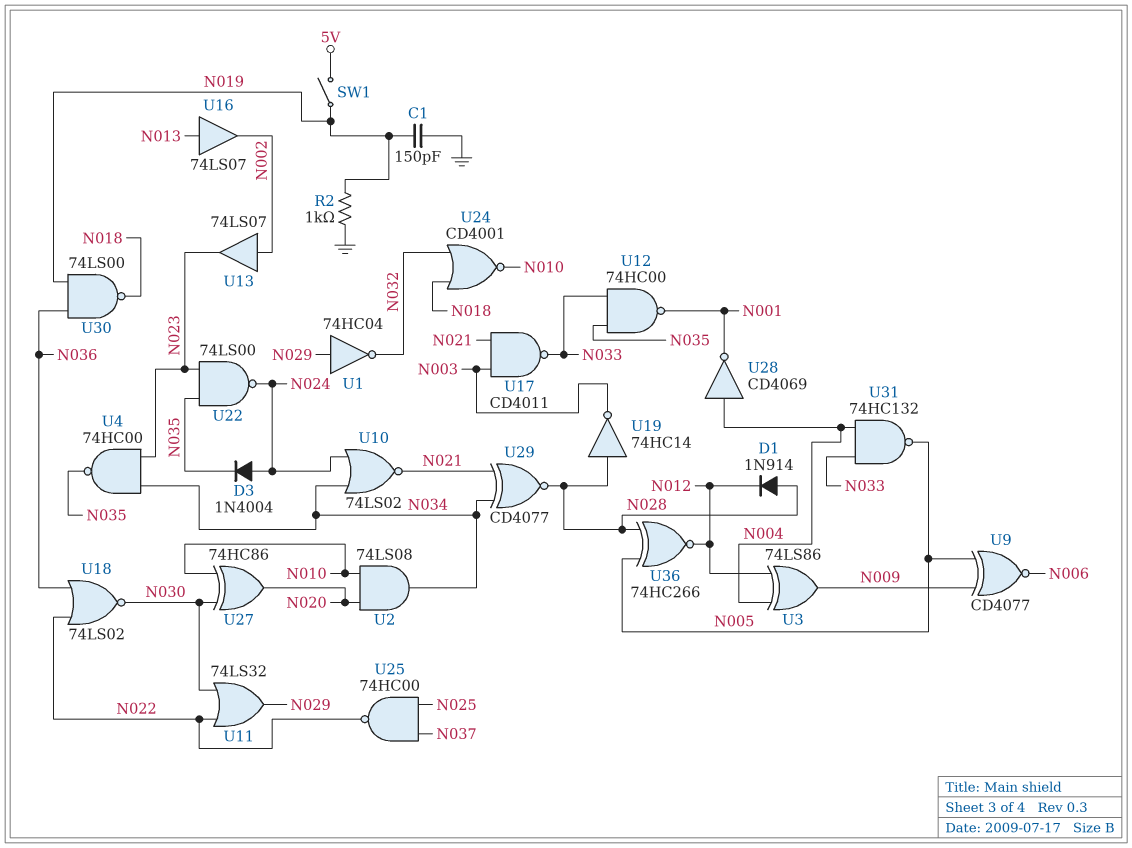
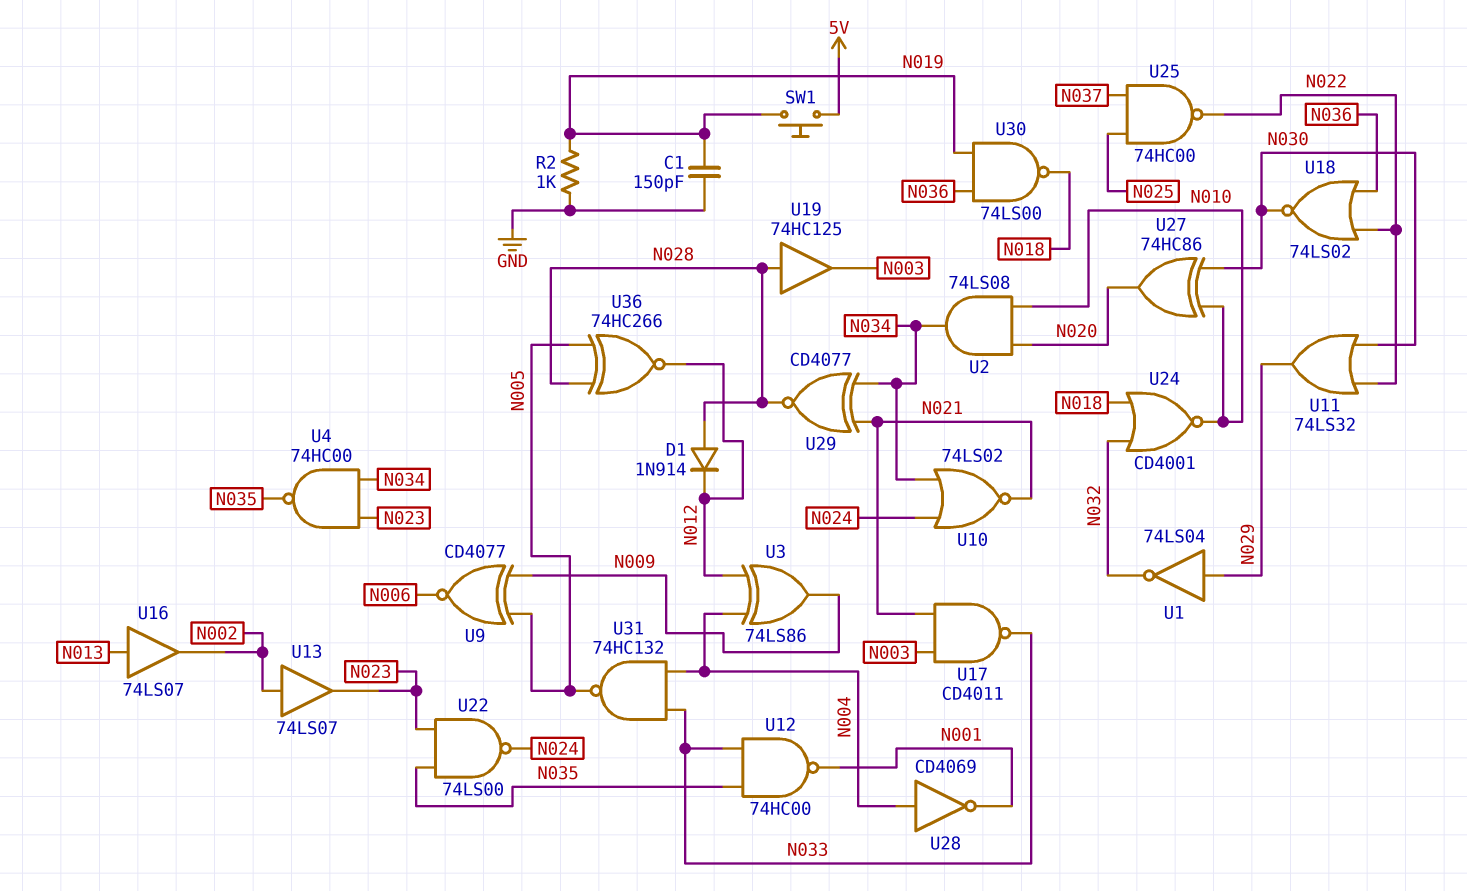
D3: diode 1N4004 (A N024, K N035) -> none
SW1: switch (5V, N019) -> button (5V, N019)
U1: NOT 74HC04 (in N029, out N032) -> NOT 74LS04 (in N029, out N032)
U19: NOT 74HC14 (in N028, out N003) -> buffer 74HC125 (in N028, out N003)

